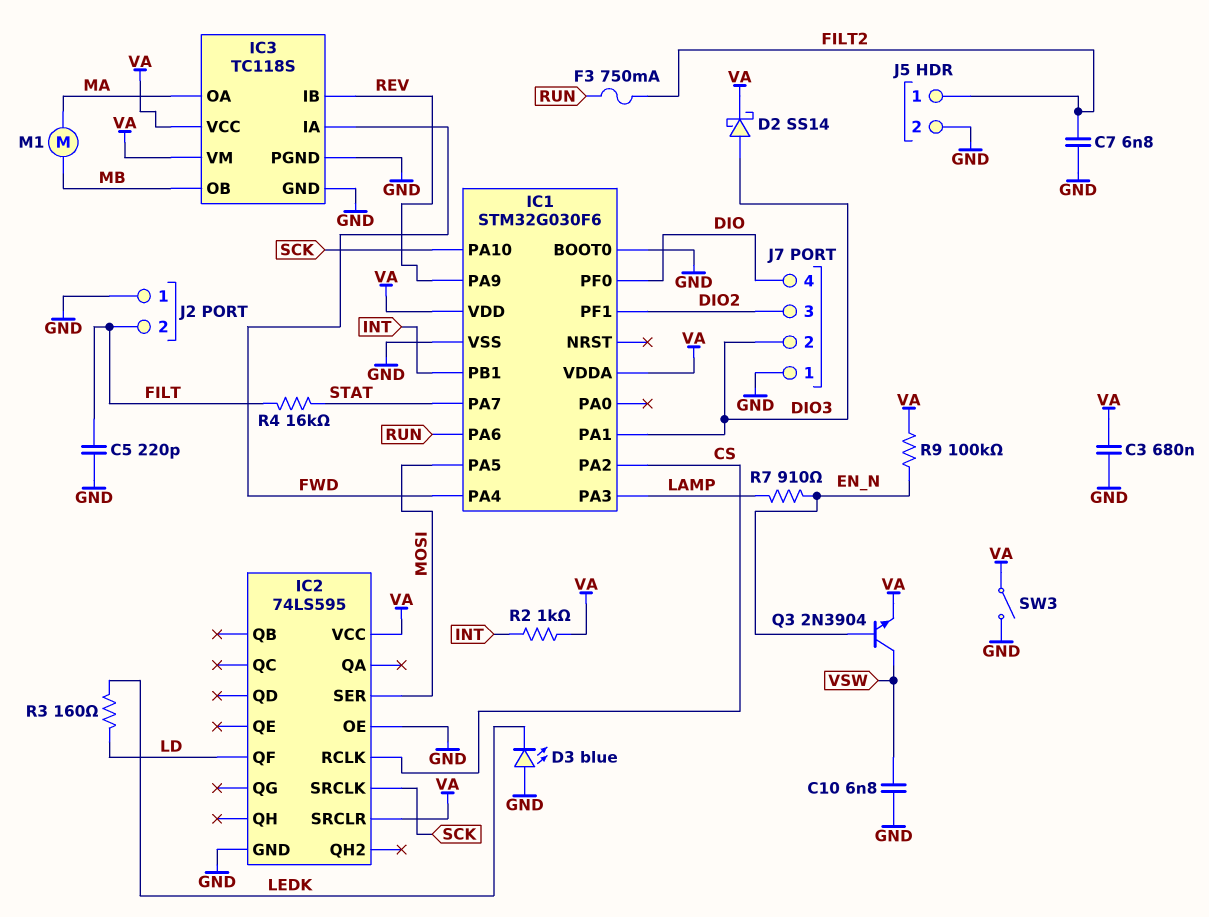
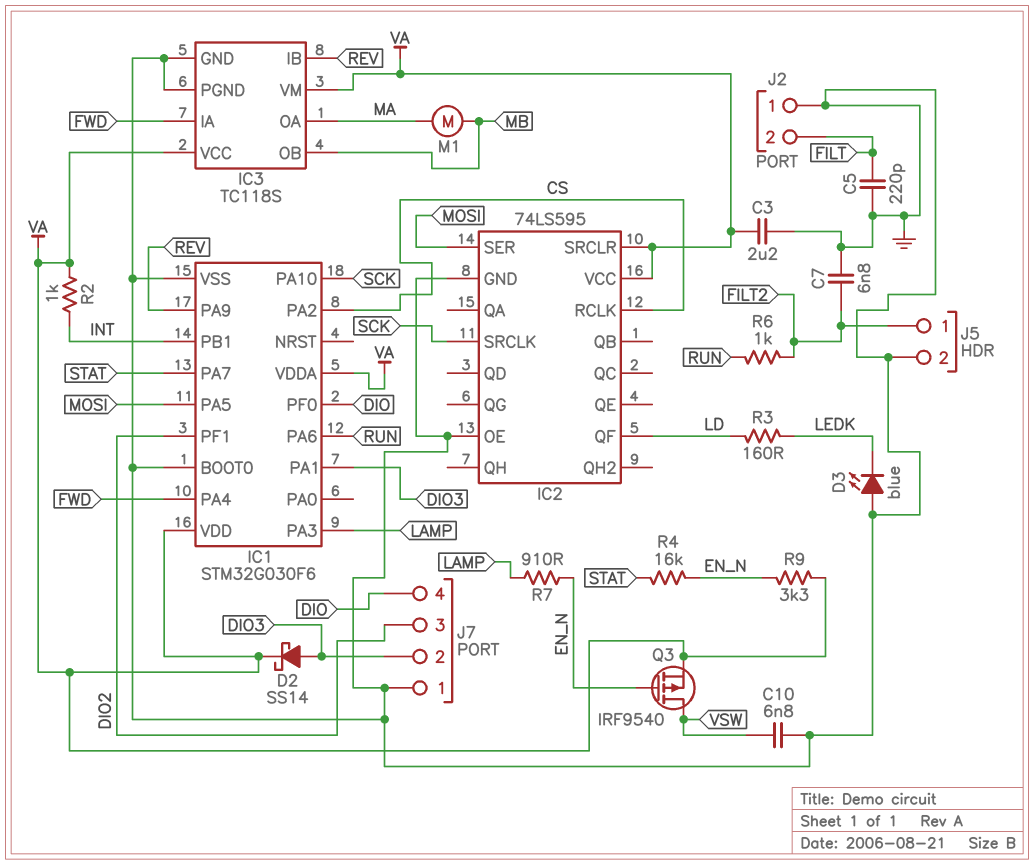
C3: 680nF (GND, VA) -> 2.2uF (GND, VA)
F3: 750mA (FILT2, RUN) -> none
Q3: NPN 2N3904 (B EN_N, C VSW, E VA) -> PMOS IRF9540 (G EN_N, D VSW, S VA)
R4: 16k (FILT, STAT) -> 16k (EN_N, STAT)
R6: none -> 1k (FILT2, RUN)
R9: 100k (EN_N, VA) -> 3.3k (EN_N, VA)
SW3: switch (GND, VA) -> none

